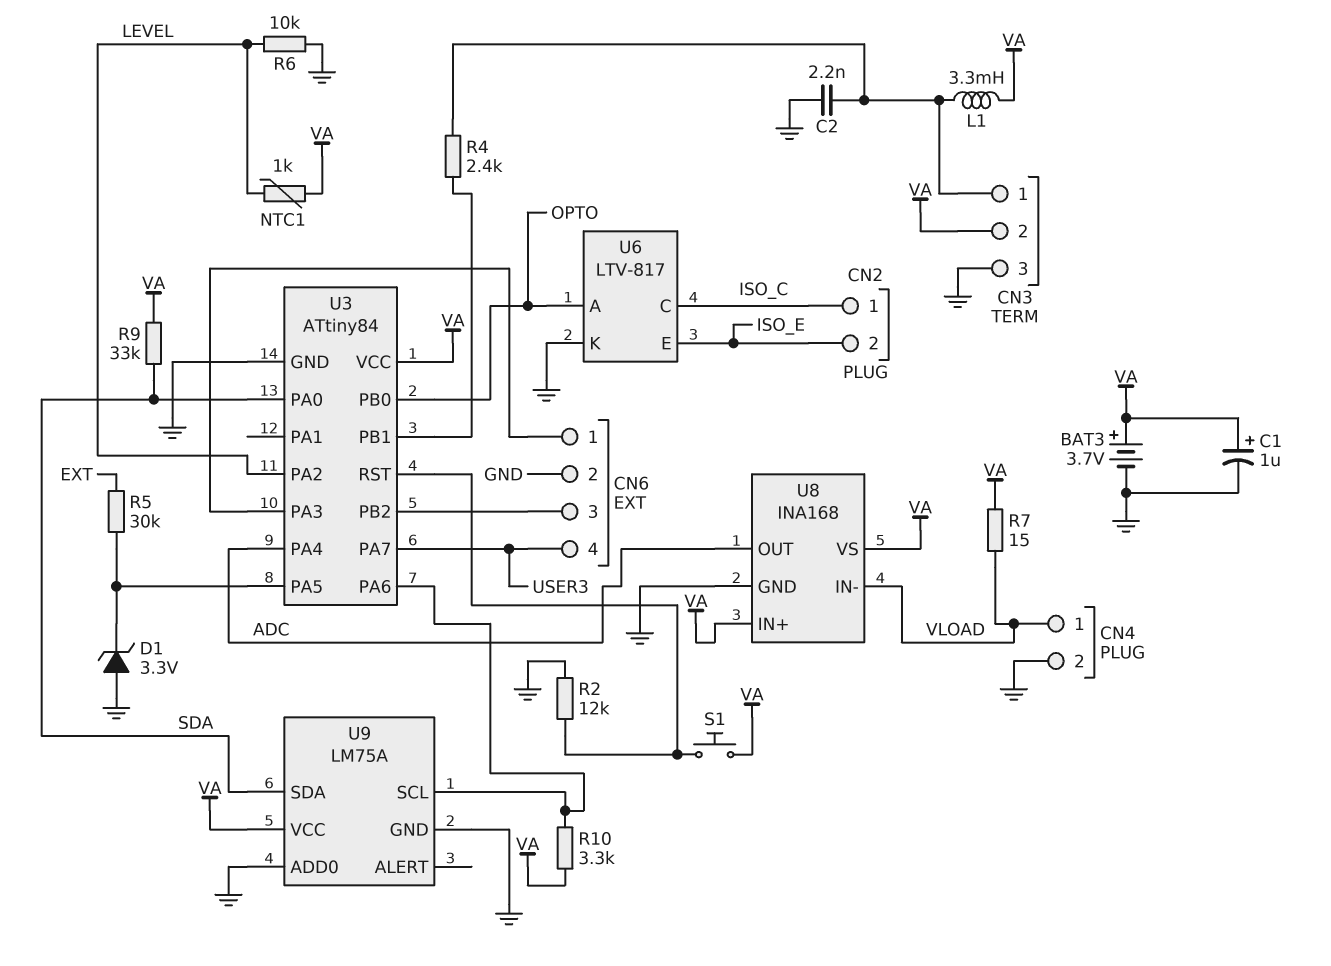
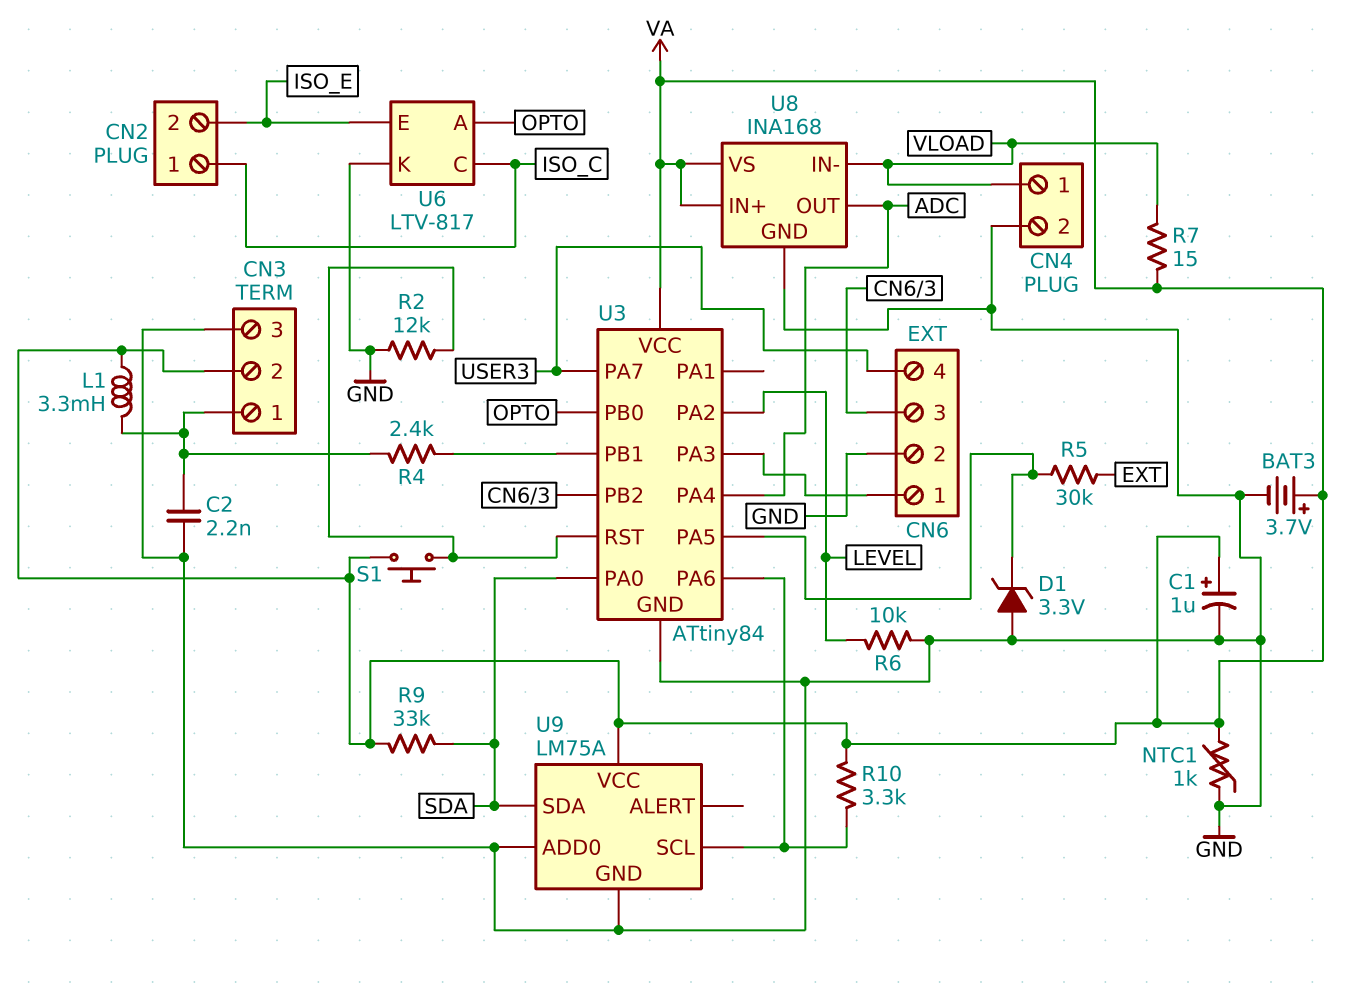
NTC1: 1k (LEVEL, VA) -> 1k (GND, VA)

